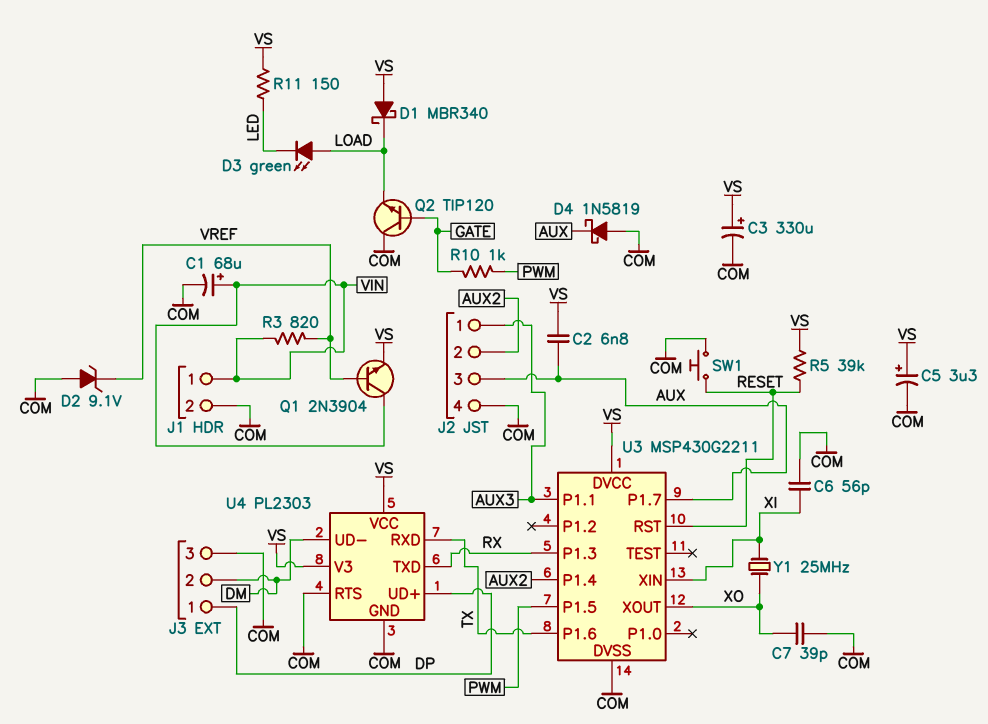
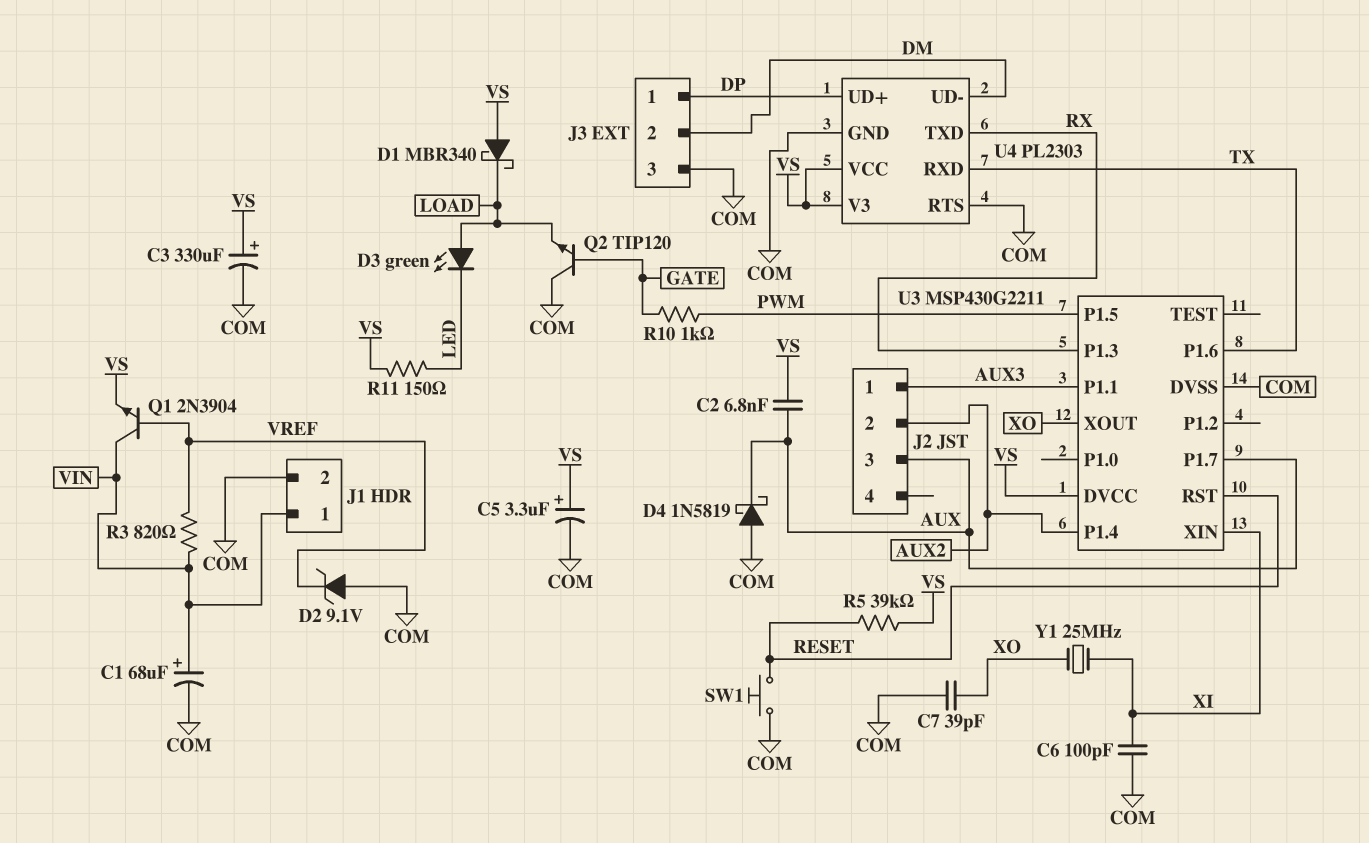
C6: 56pF (COM, XI) -> 100pF (COM, XI)
J2 pin 4: COM -> none

